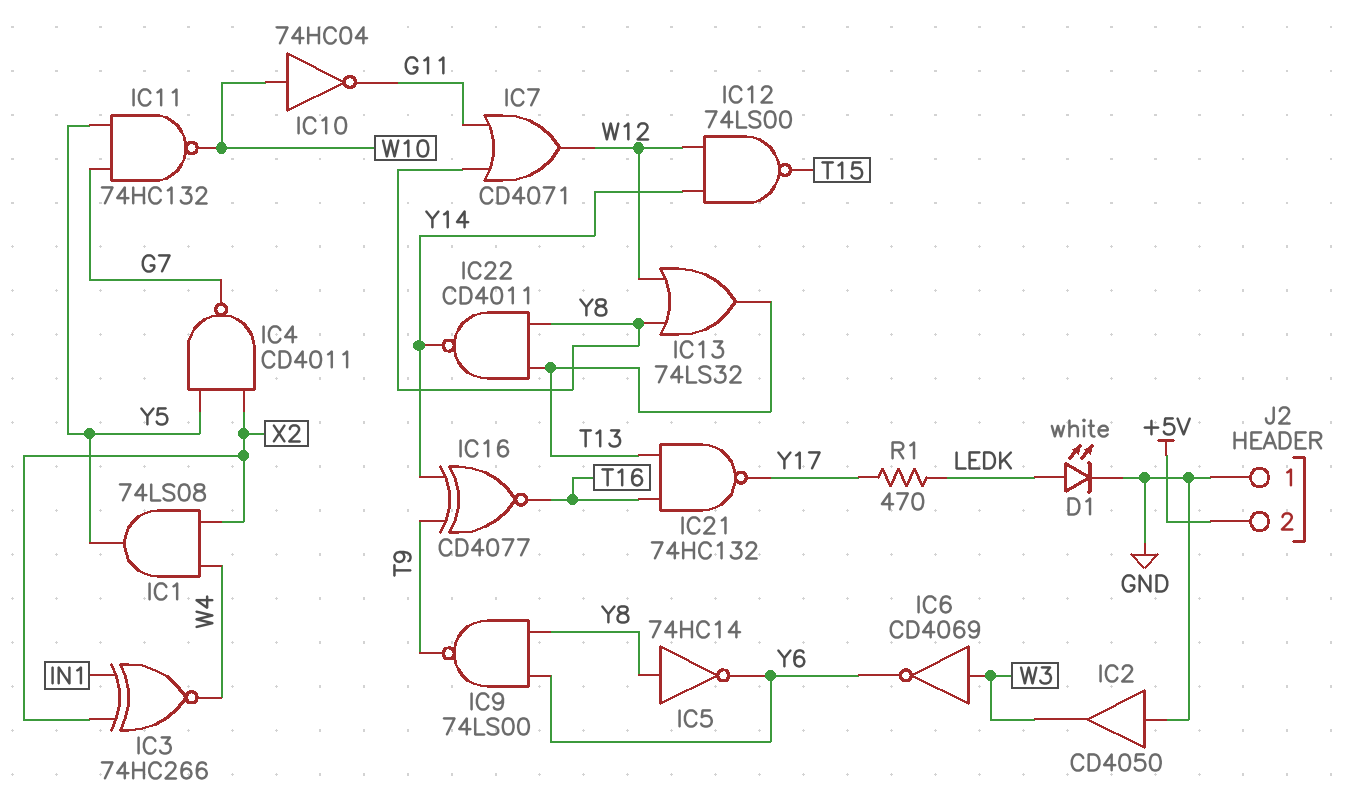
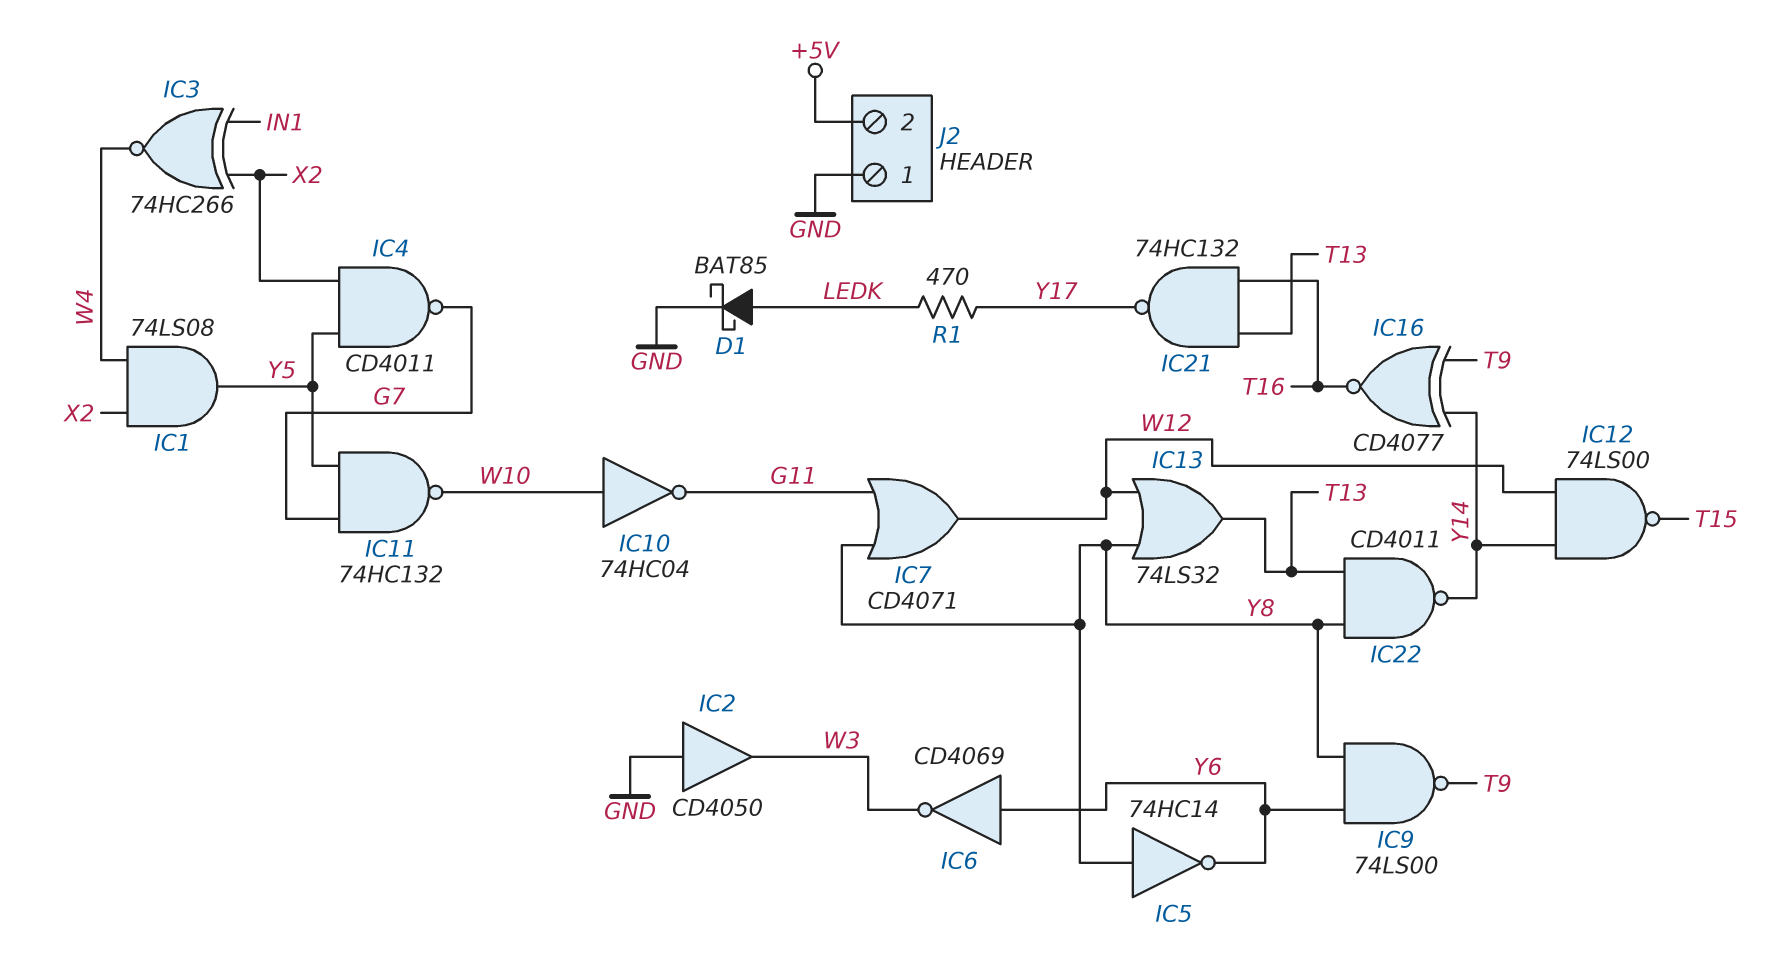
D1: LED white (A LEDK, K GND) -> schottky BAT85 (A LEDK, K GND)
IC6: NOT CD4069 (in W3, out Y6) -> NOT CD4069 (in Y6, out W3)

